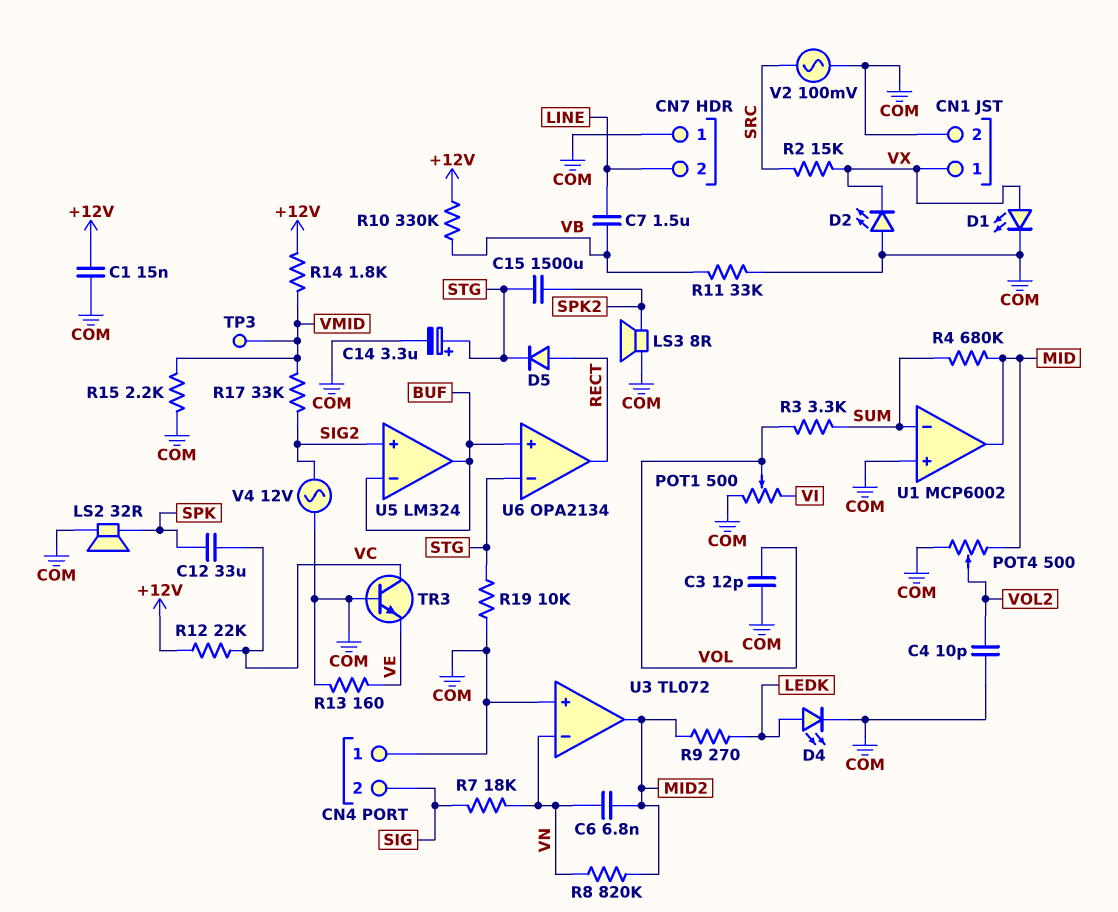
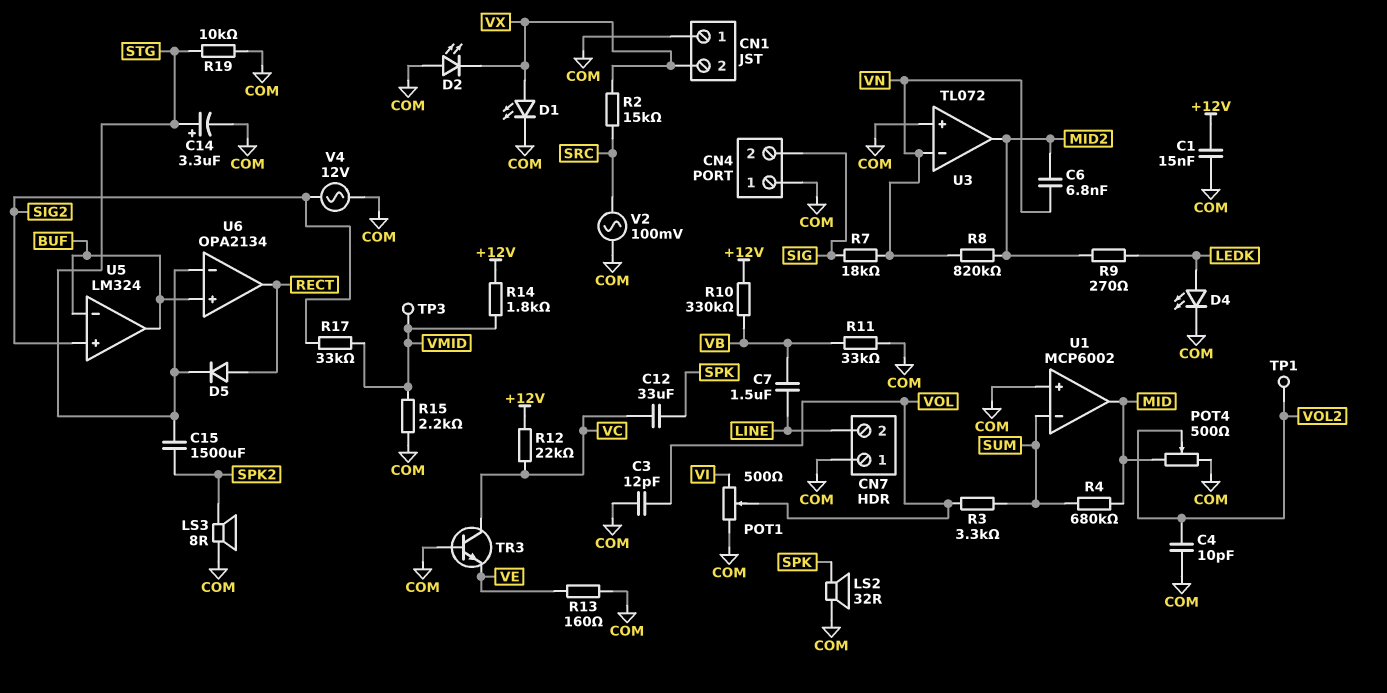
CN1 pin 1: VX -> COM
CN1 pin 2: COM -> VX
TP1: none -> test point (VOL2)

